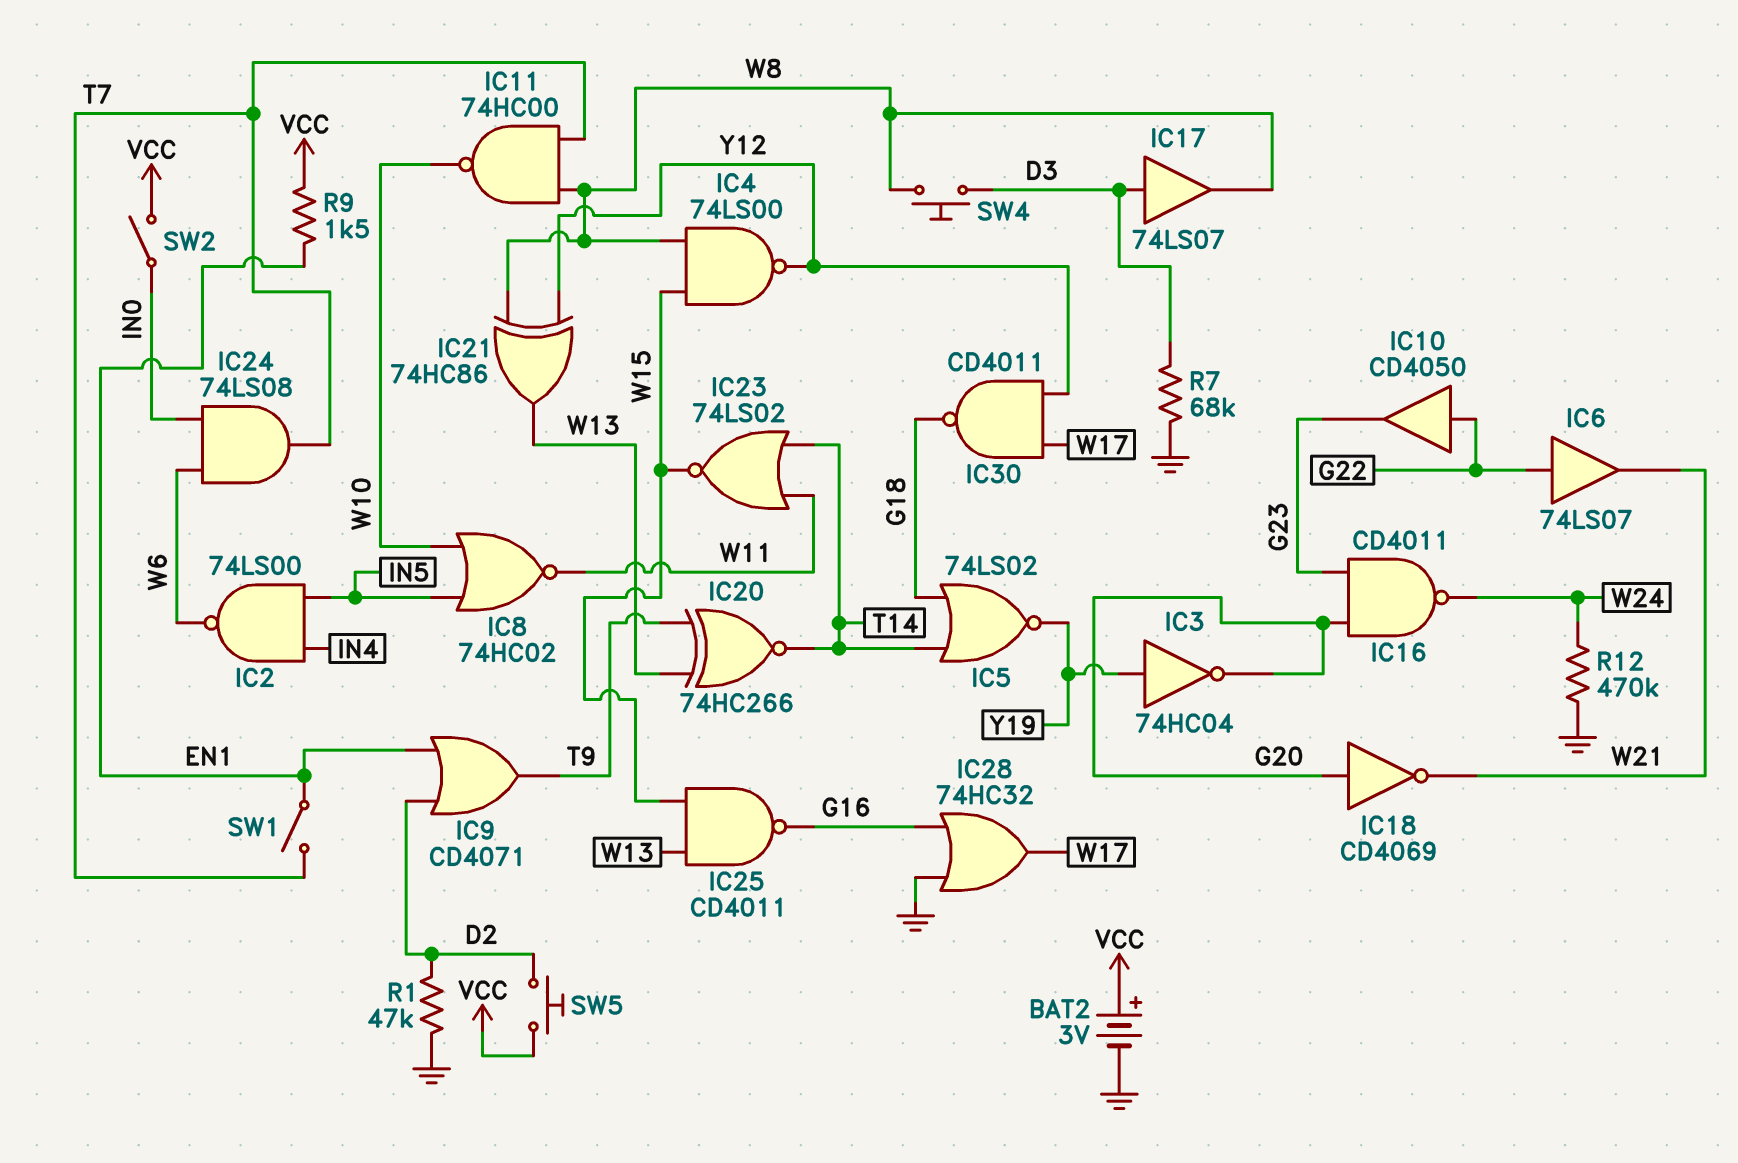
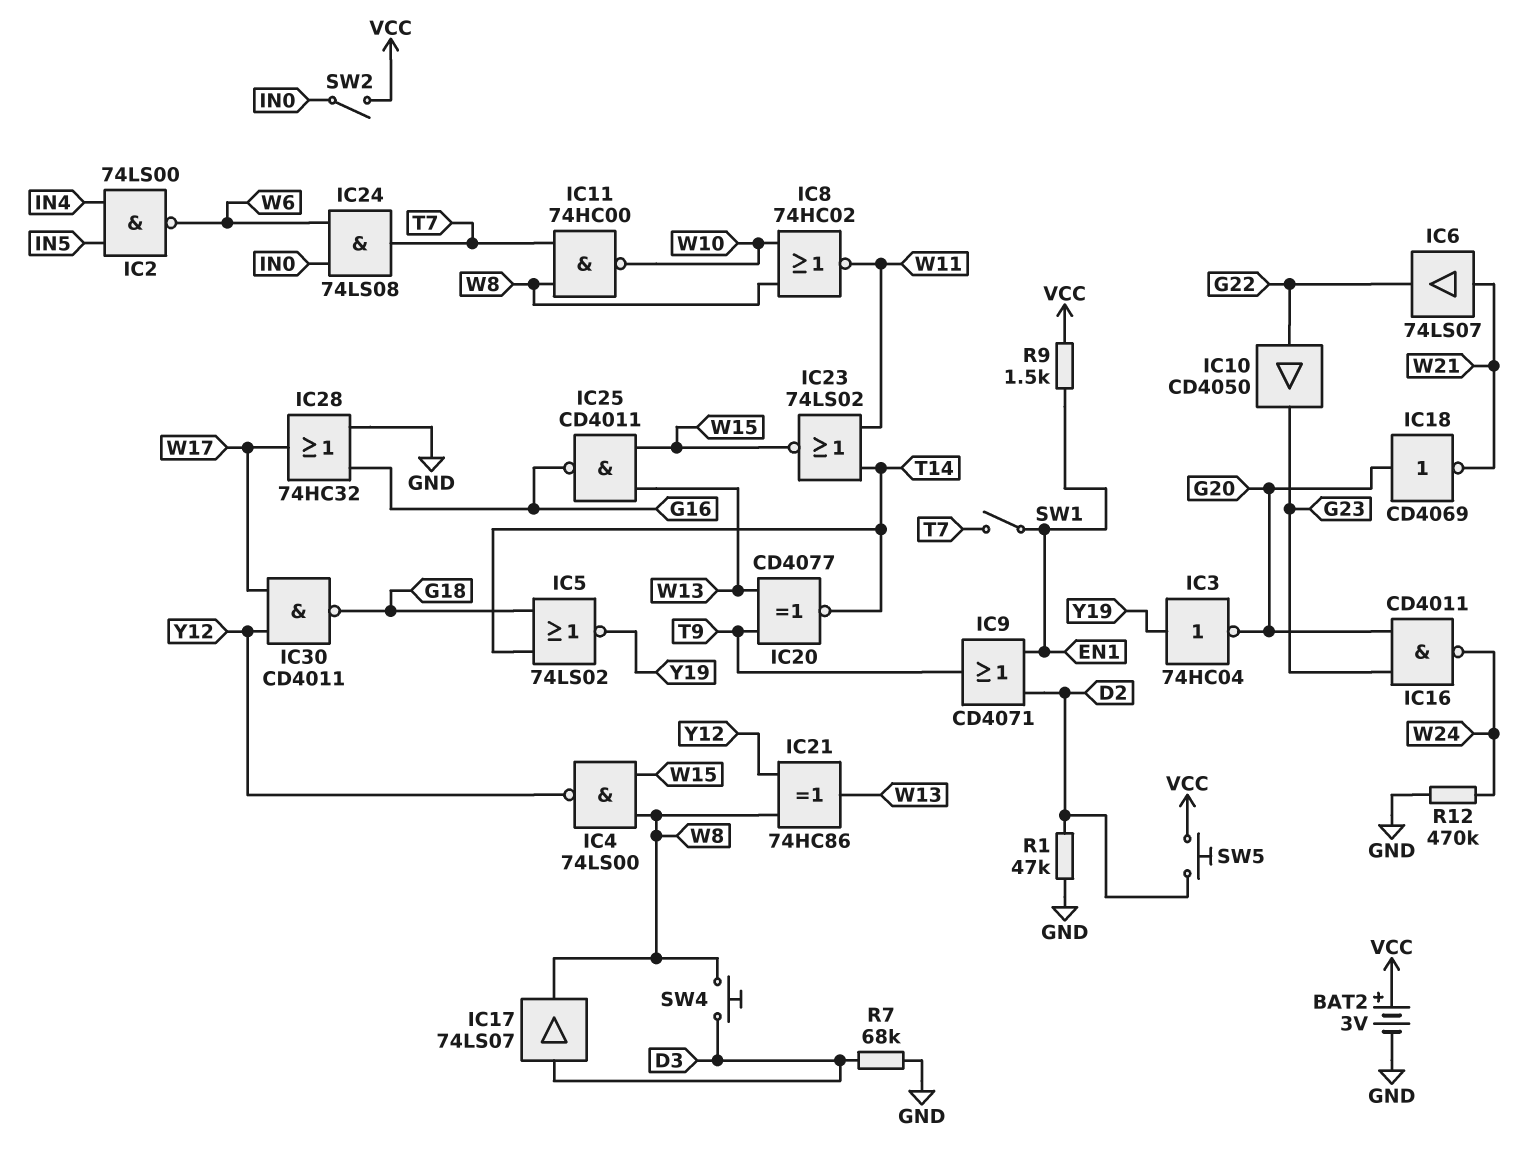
IC6: buffer 74LS07 (in G22, out W21) -> buffer 74LS07 (in W21, out G22)
IC8: NOR 74HC02 (in IN5, in W10, out W11) -> NOR 74HC02 (in W8, in W10, out W11)
IC20: XNOR 74HC266 (in T9, in W13, out T14) -> XNOR CD4077 (in T9, in W13, out T14)

